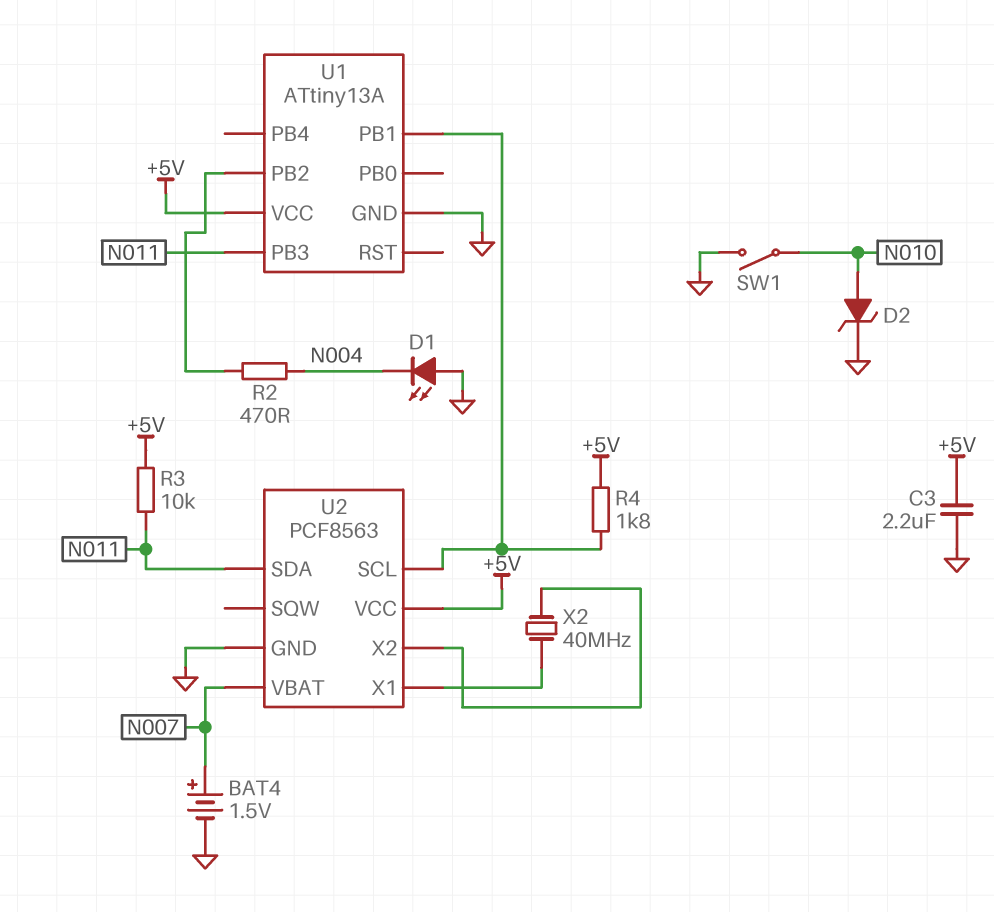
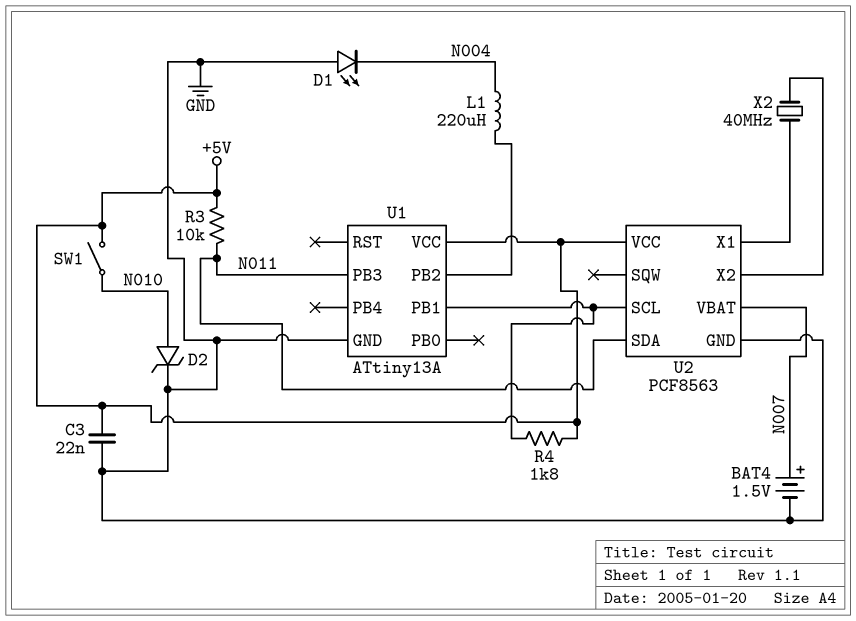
C3: 2.2uF (+5V, GND) -> 22nF (+5V, GND)
L1: none -> 220uH (N004, U1/PB2)
R2: 470 (N004, U1/PB2) -> none
SW1: switch (GND, N010) -> switch (+5V, N010)

